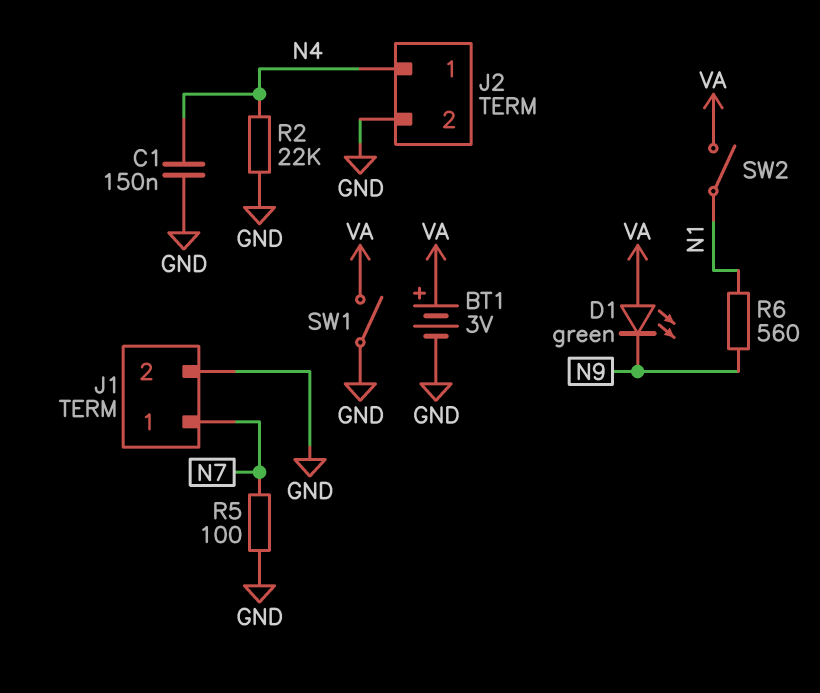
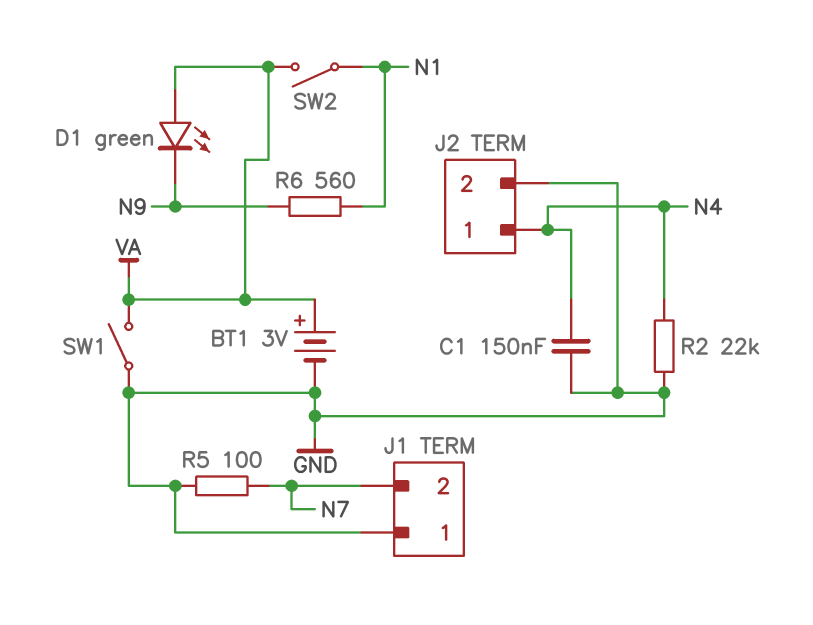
J1 pin 1: N7 -> GND
J1 pin 2: GND -> N7

